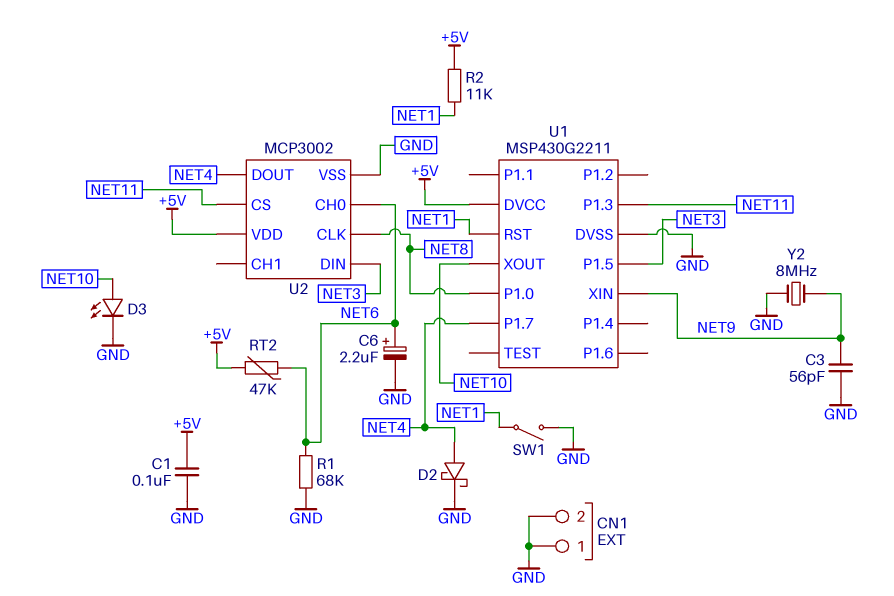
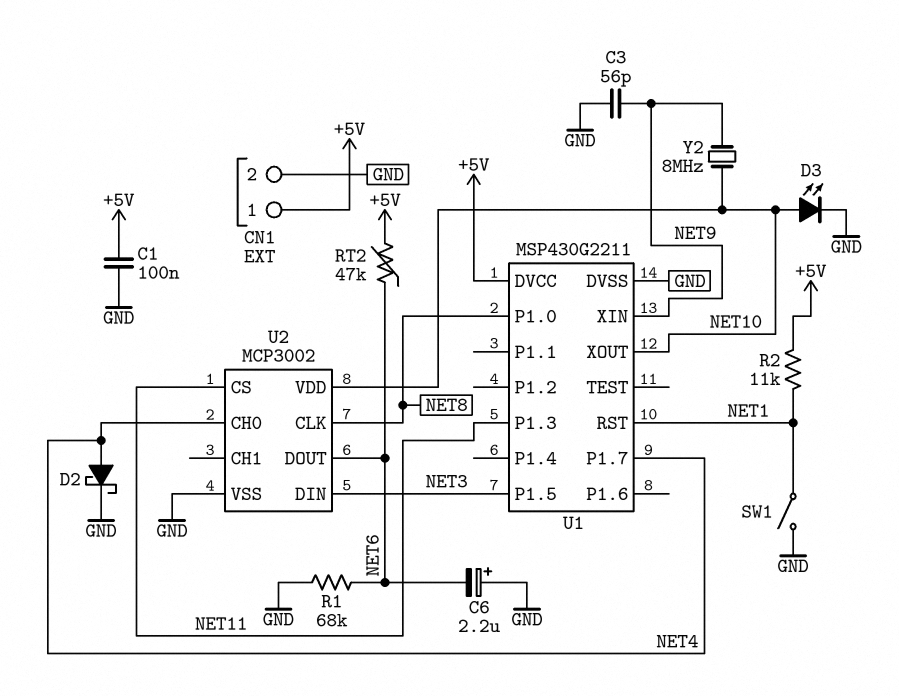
C6: 2.2uF (plus NET6, minus GND) -> 2.2uF (plus GND, minus NET6)
CN1 pin 1: GND -> +5V
U2 pin CH0: NET6 -> NET4
U2 pin DOUT: NET4 -> NET6
U2 pin VDD: +5V -> NET10
Y2: 8MHz (GND, NET9) -> 8MHz (NET9, NET10)

